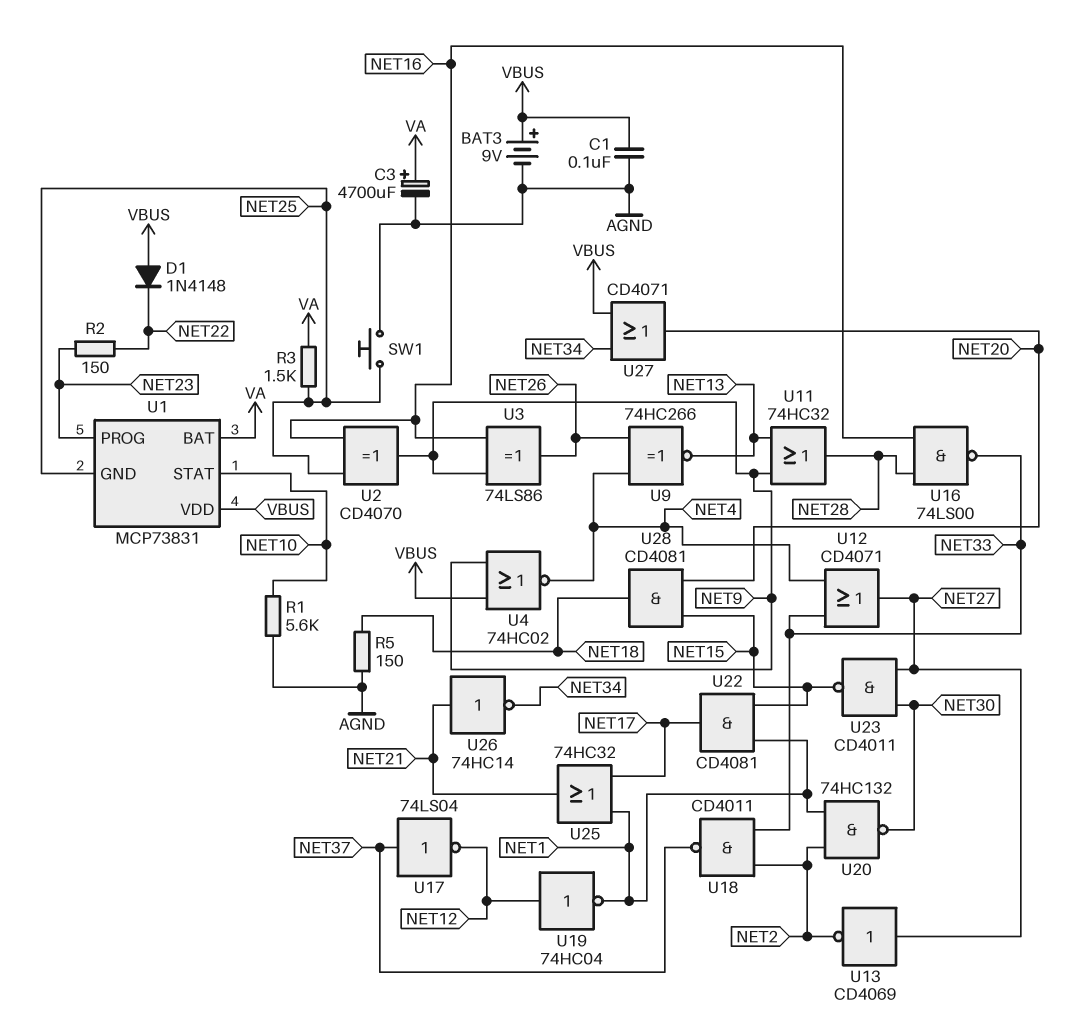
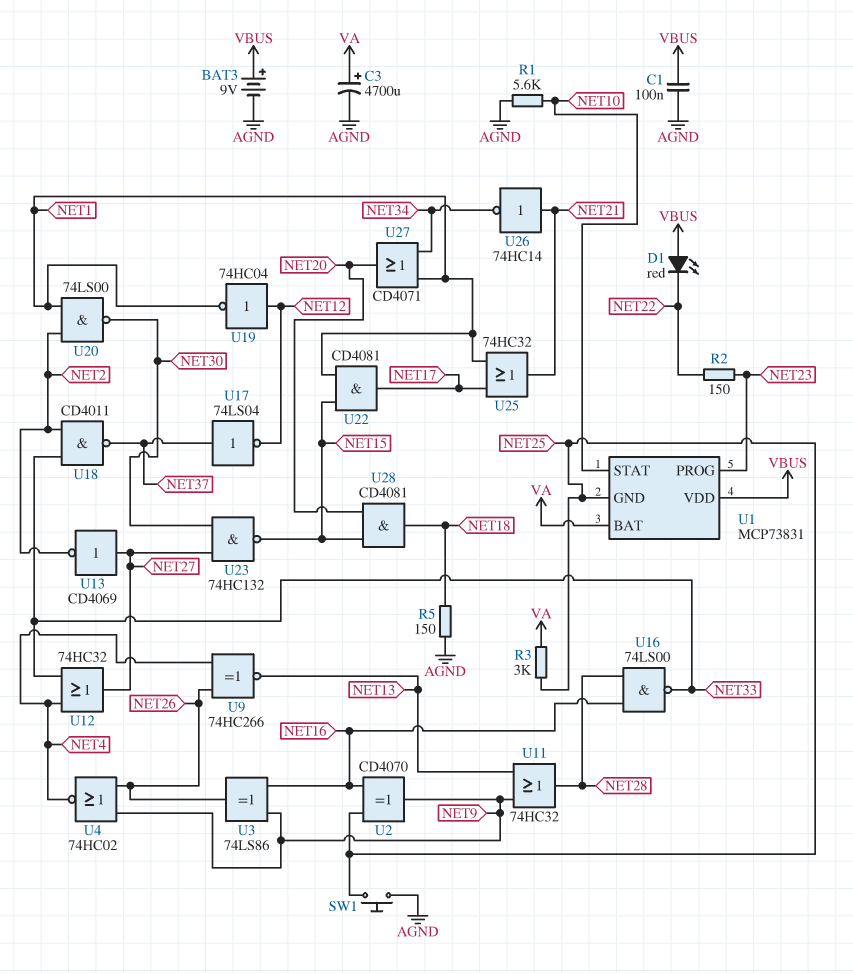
D1: diode 1N4148 (A VBUS, K NET22) -> LED red (A VBUS, K NET22)
R3: 1.5k (NET25, VA) -> 3k (NET25, VA)
U4: NOR 74HC02 (in NET9, in VBUS, out NET4) -> NOR 74HC02 (in NET9, in NET26, out NET4)
U12: OR CD4071 (in NET4, in NET33, out NET27) -> OR 74HC32 (in NET4, in NET33, out NET27)
U20: NAND 74HC132 (in NET1, in NET2, out NET30) -> NAND 74LS00 (in NET1, in NET2, out NET30)
U23: NAND CD4011 (in NET27, in NET30, out NET15) -> NAND 74HC132 (in NET27, in NET30, out NET15)
U27: OR CD4071 (in NET34, in VBUS, out NET20) -> OR CD4071 (in NET1, in NET34, out NET20)

